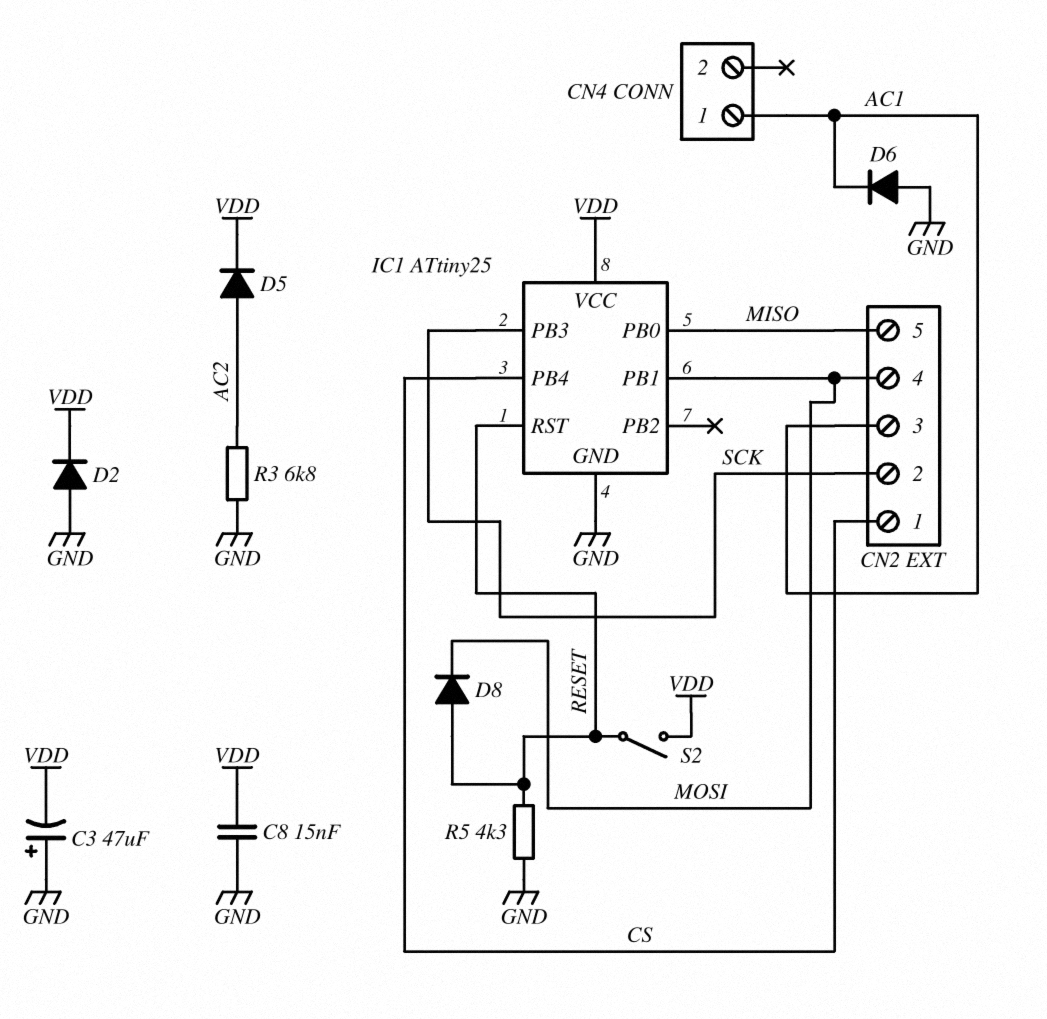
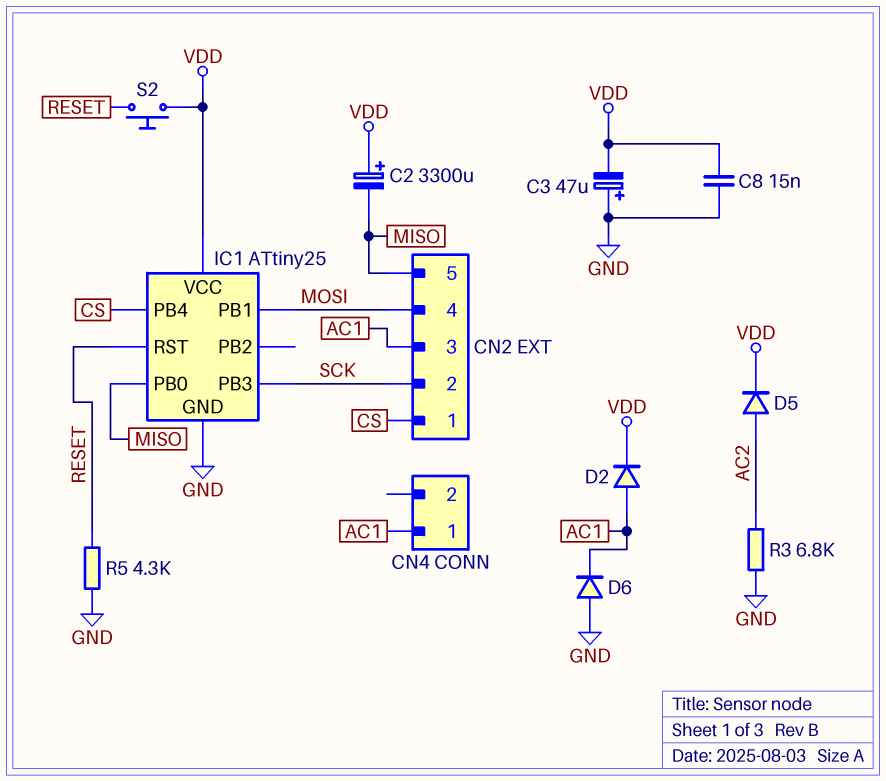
C2: none -> 3300uF (plus VDD, minus MISO)
D2: diode (A GND, K VDD) -> diode (A AC1, K VDD)
D8: diode (A RESET, K MOSI) -> none
S2: switch (RESET, VDD) -> button (RESET, VDD)

